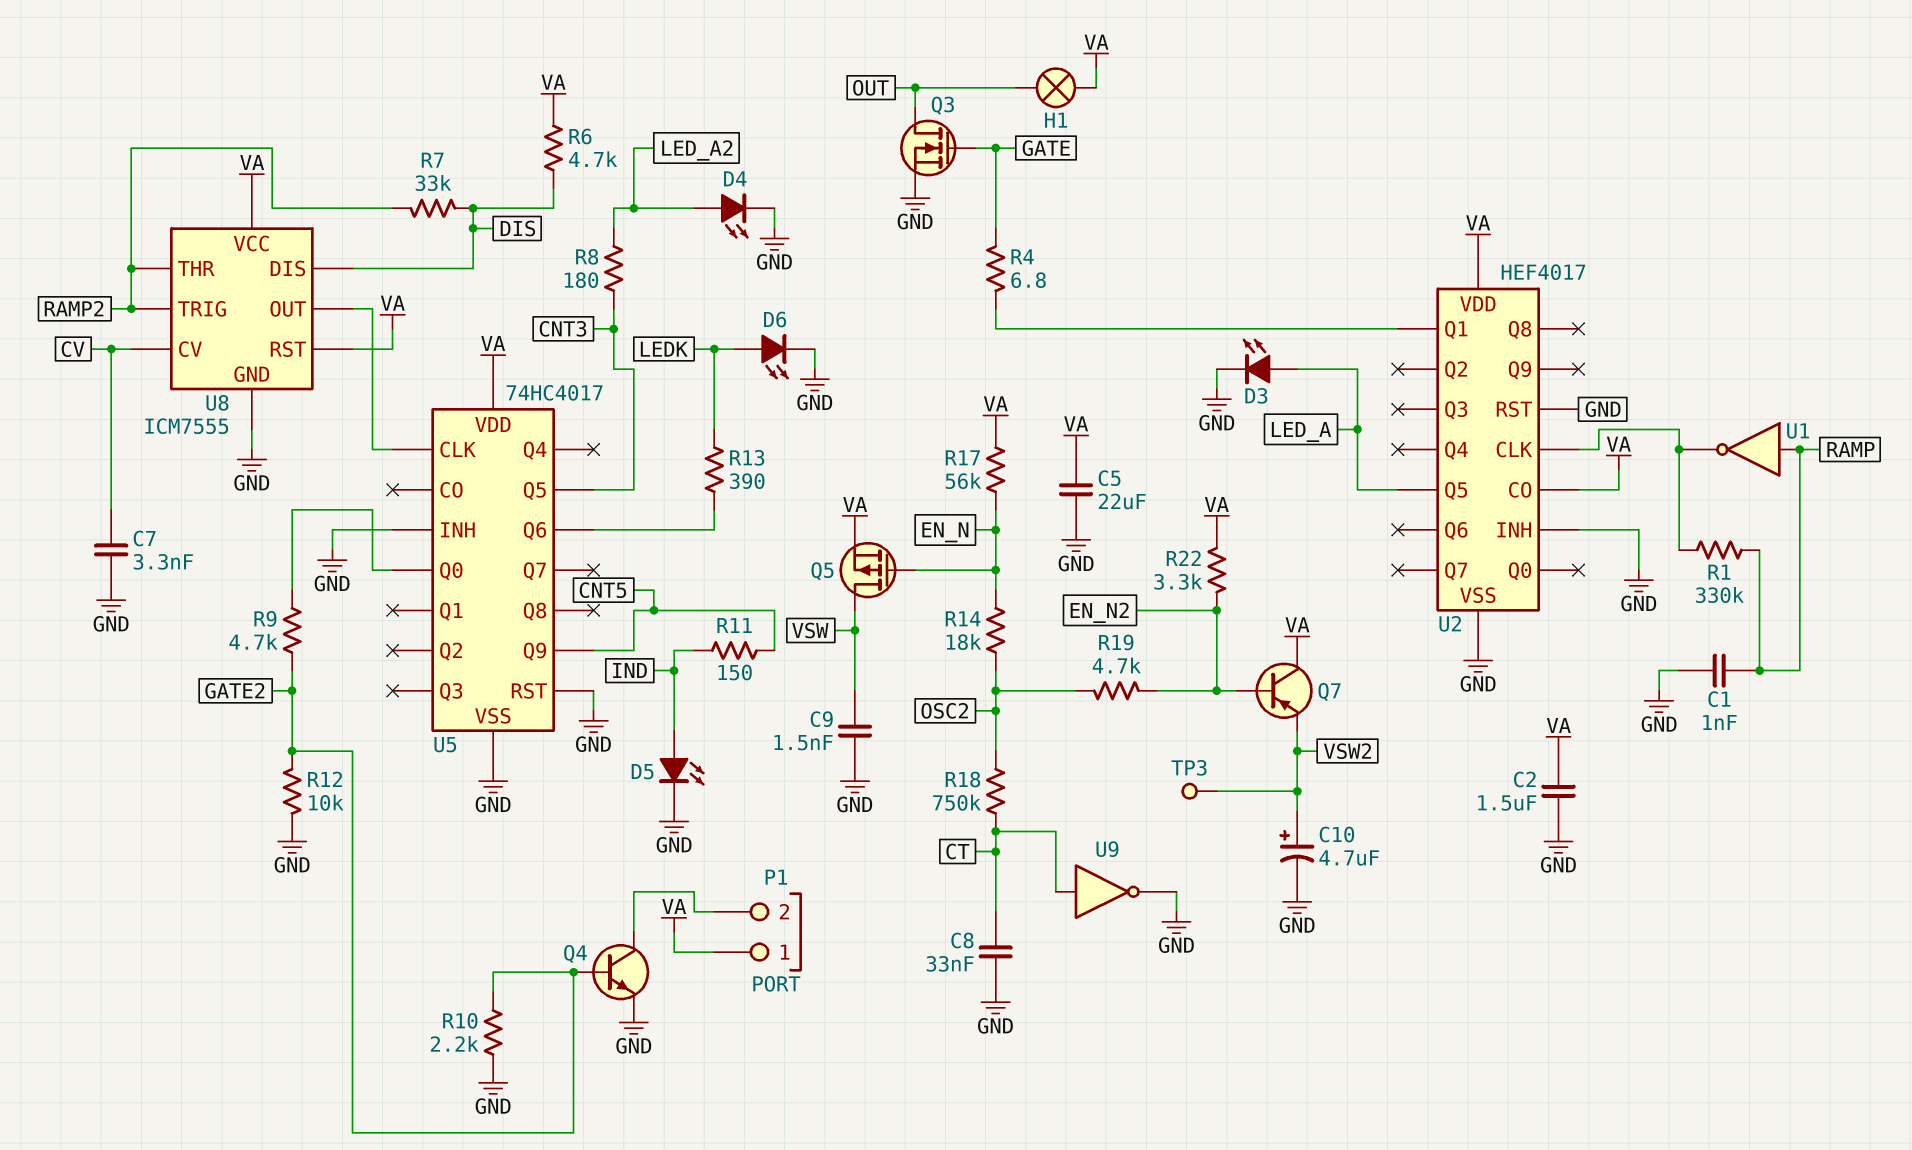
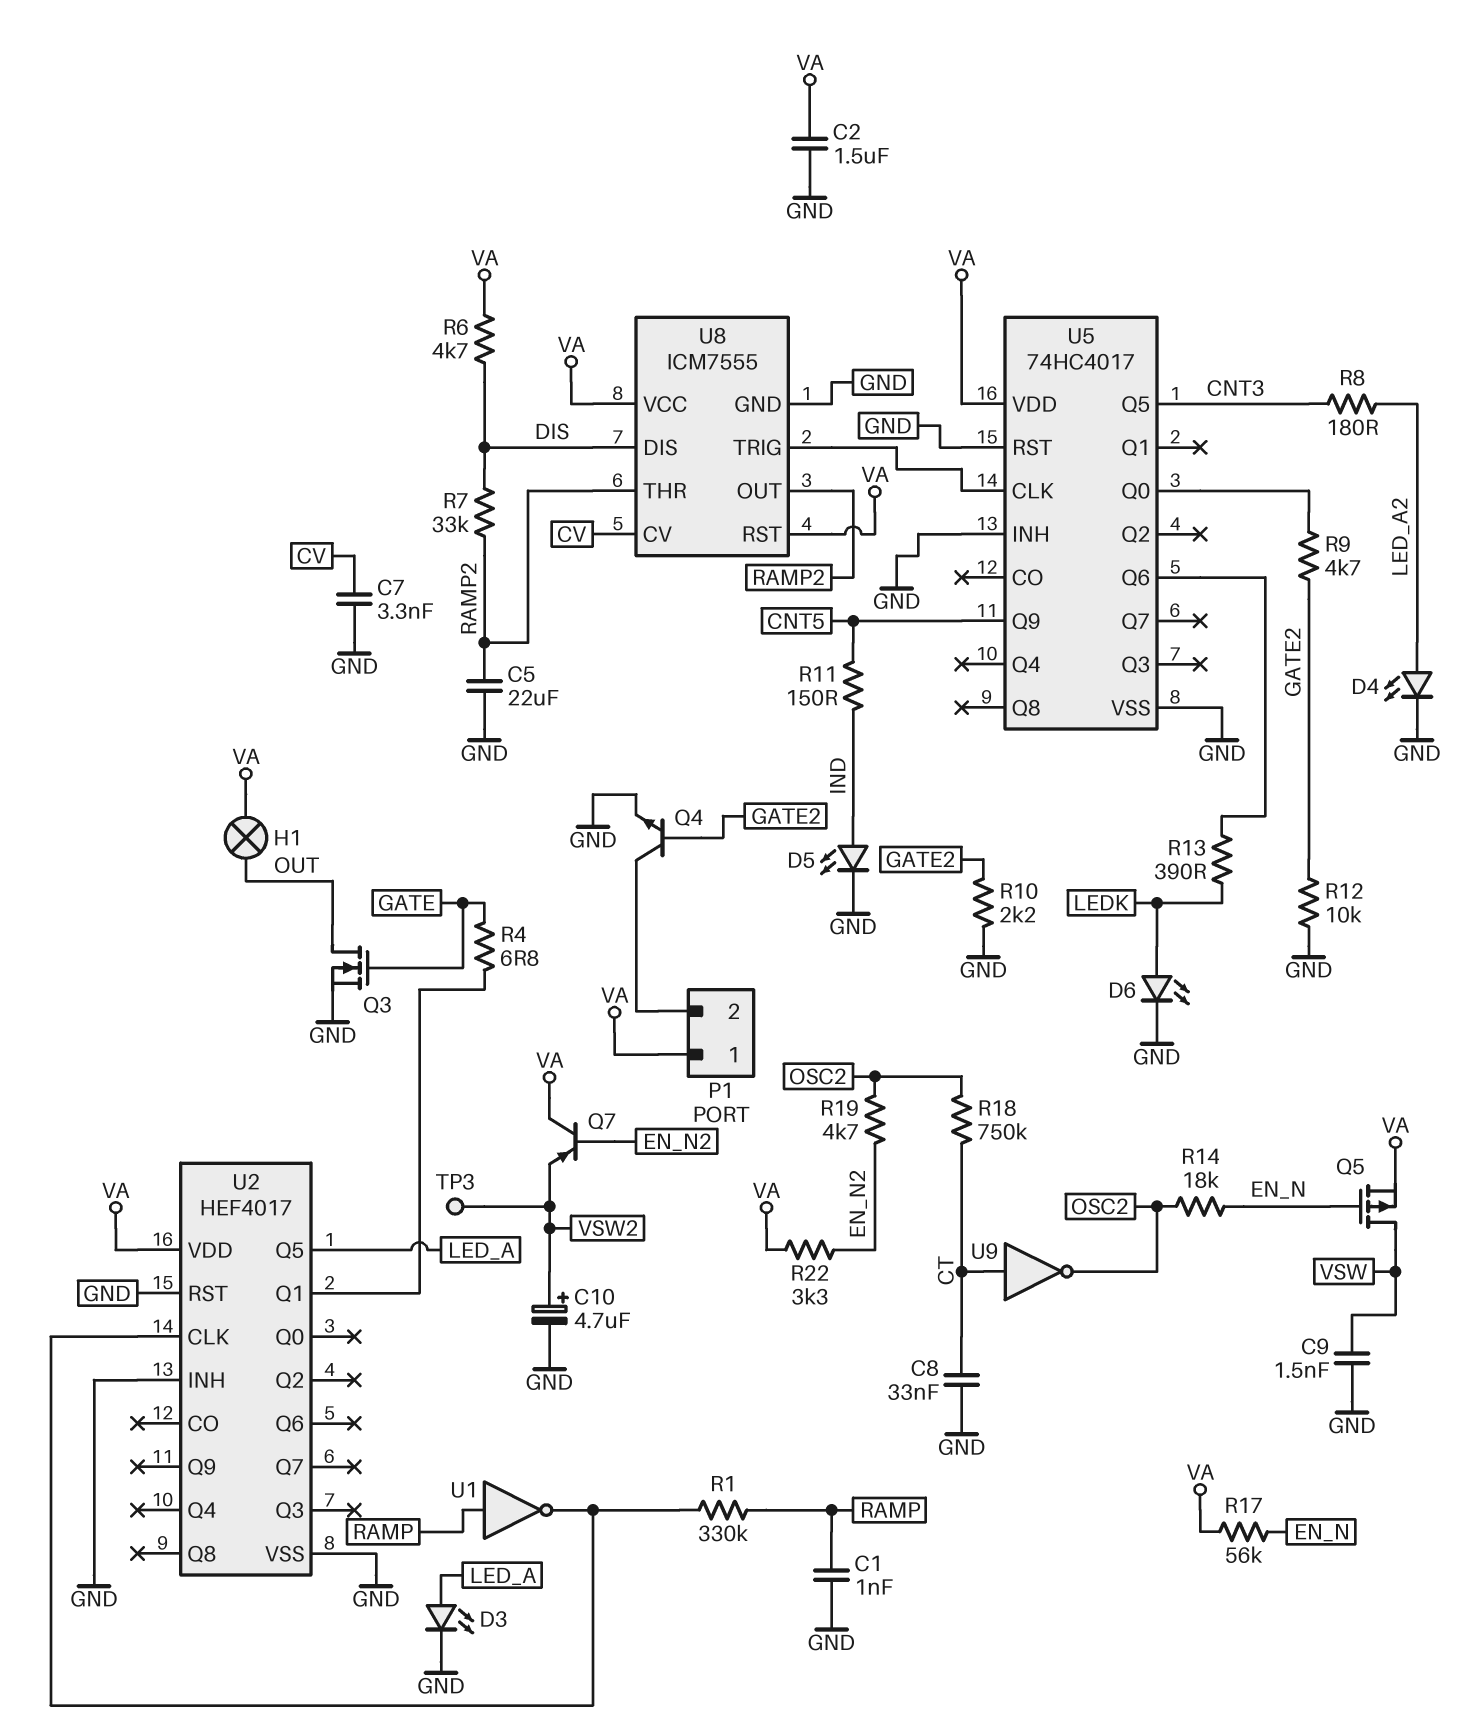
C5: 22uF (GND, VA) -> 22uF (GND, RAMP2)
U2 pin CO: VA -> none
U8 pin OUT: U5/CLK -> RAMP2
U8 pin TRIG: RAMP2 -> U5/CLK
U9: NOT (in CT, out GND) -> NOT (in CT, out OSC2)

